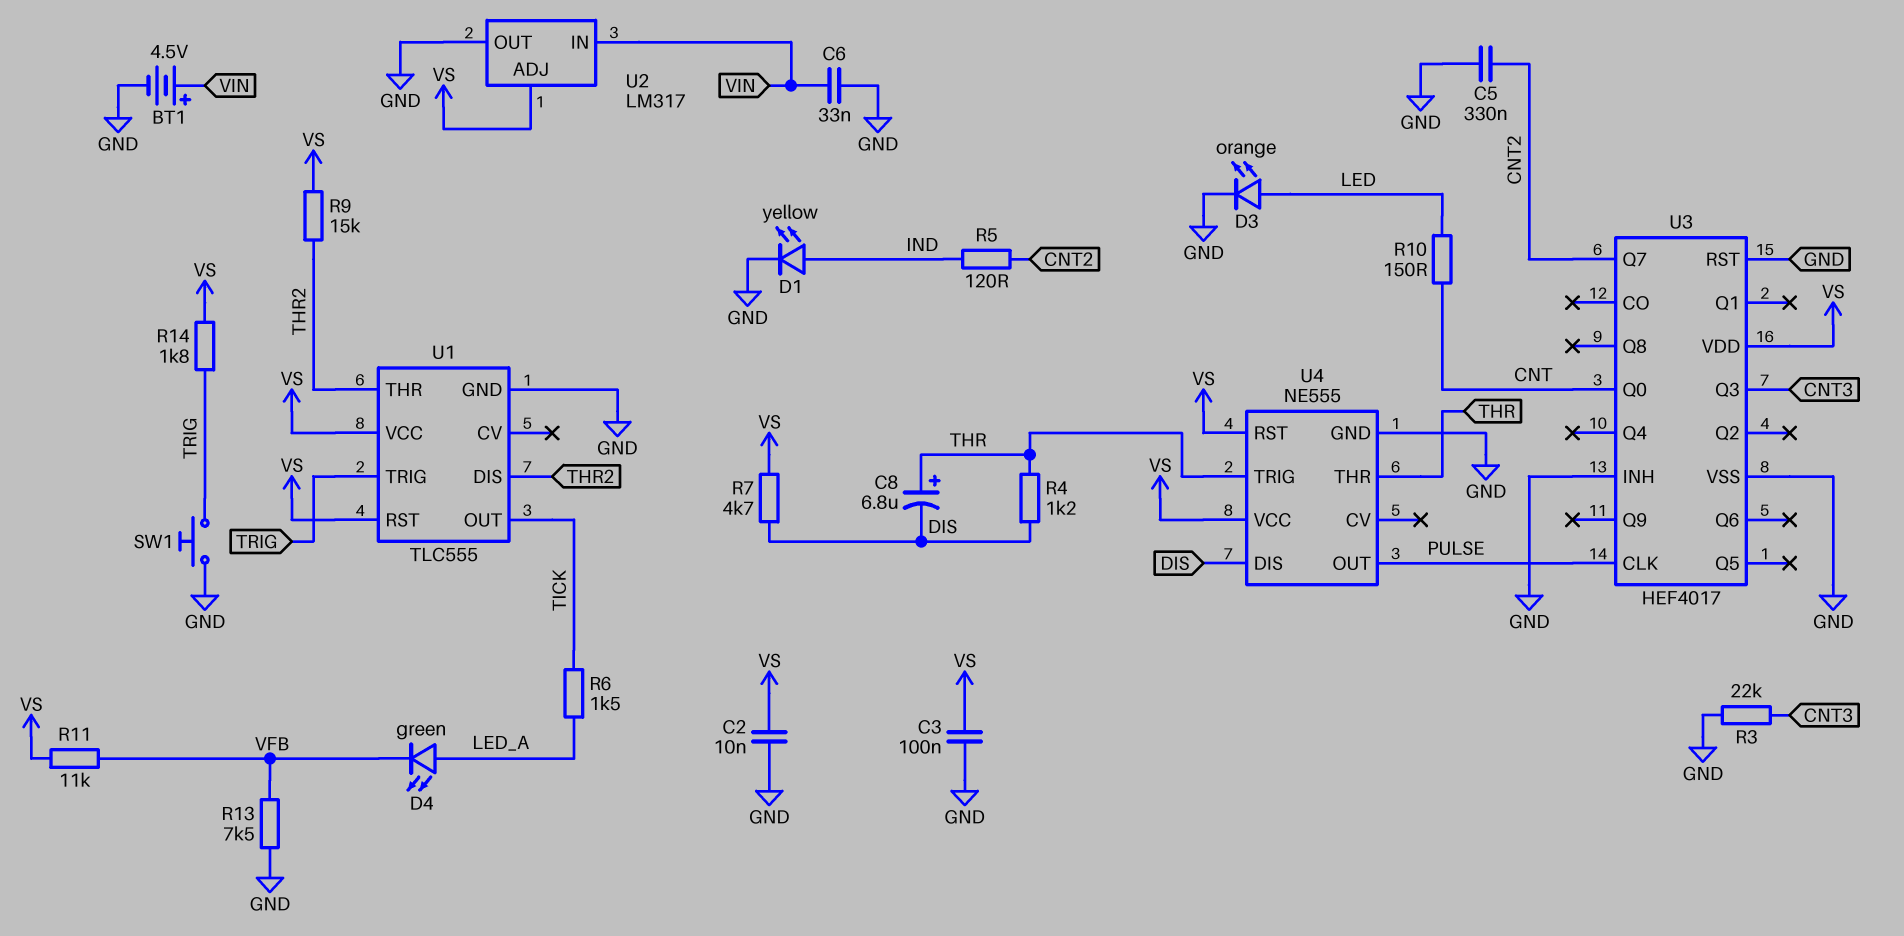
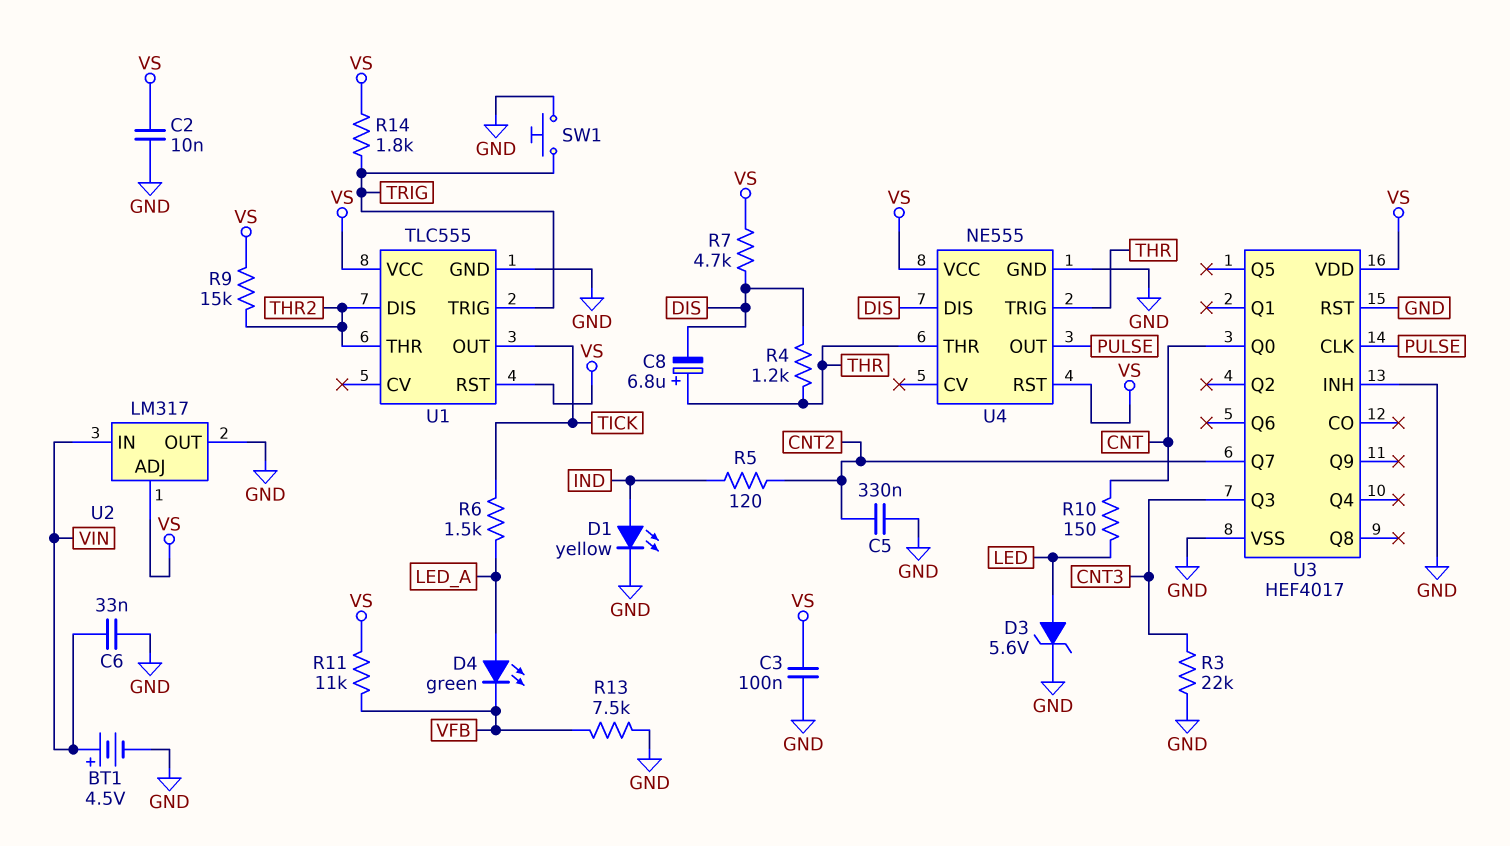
D3: LED orange (A LED, K GND) -> zener 5.6V (A LED, K GND)

